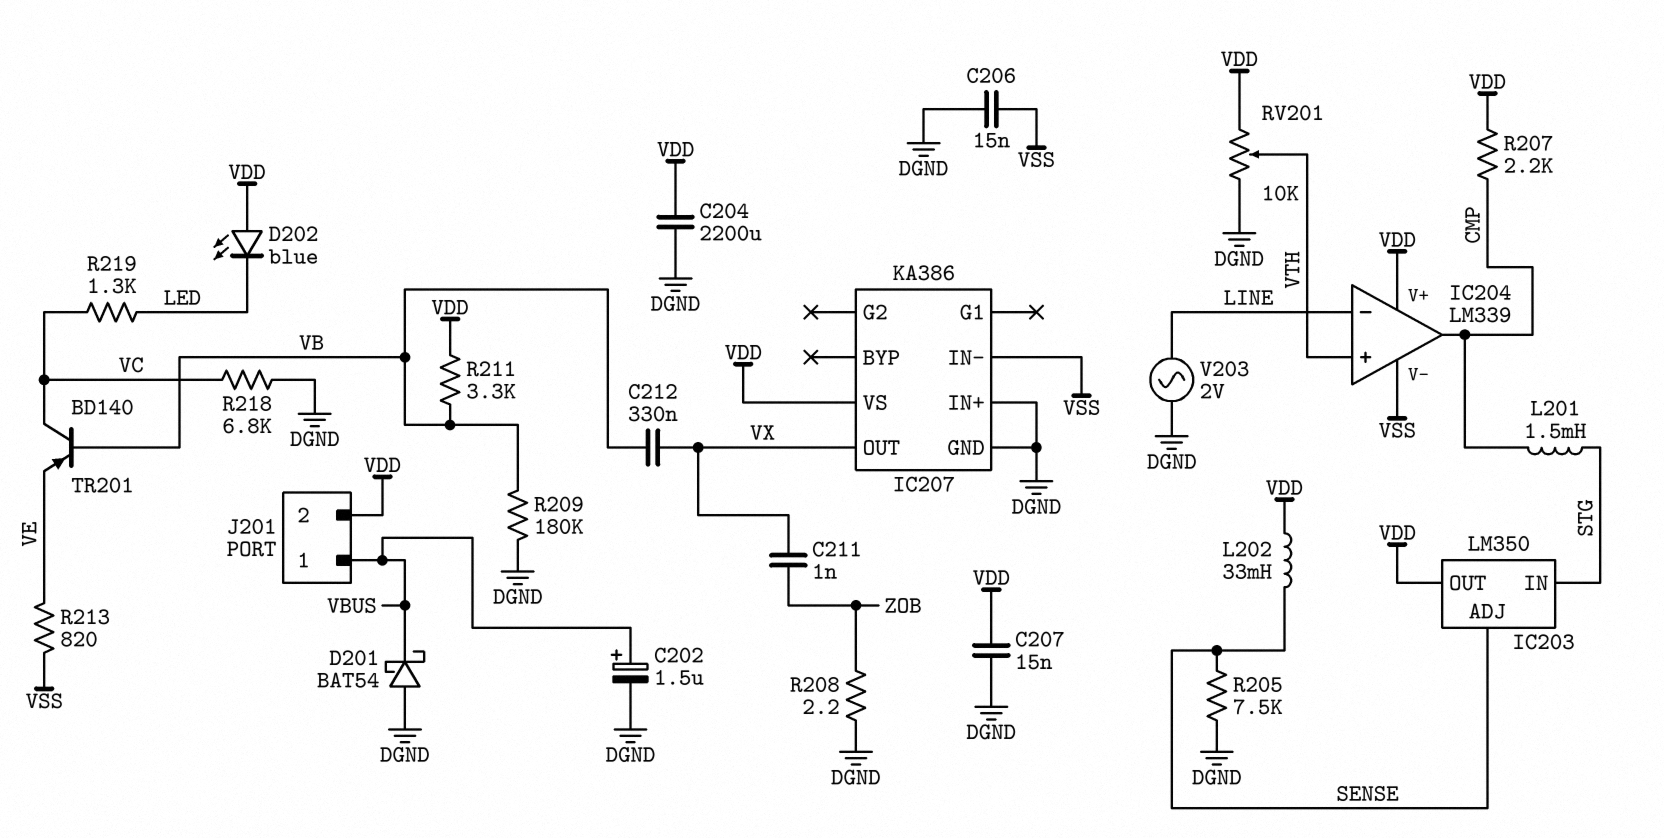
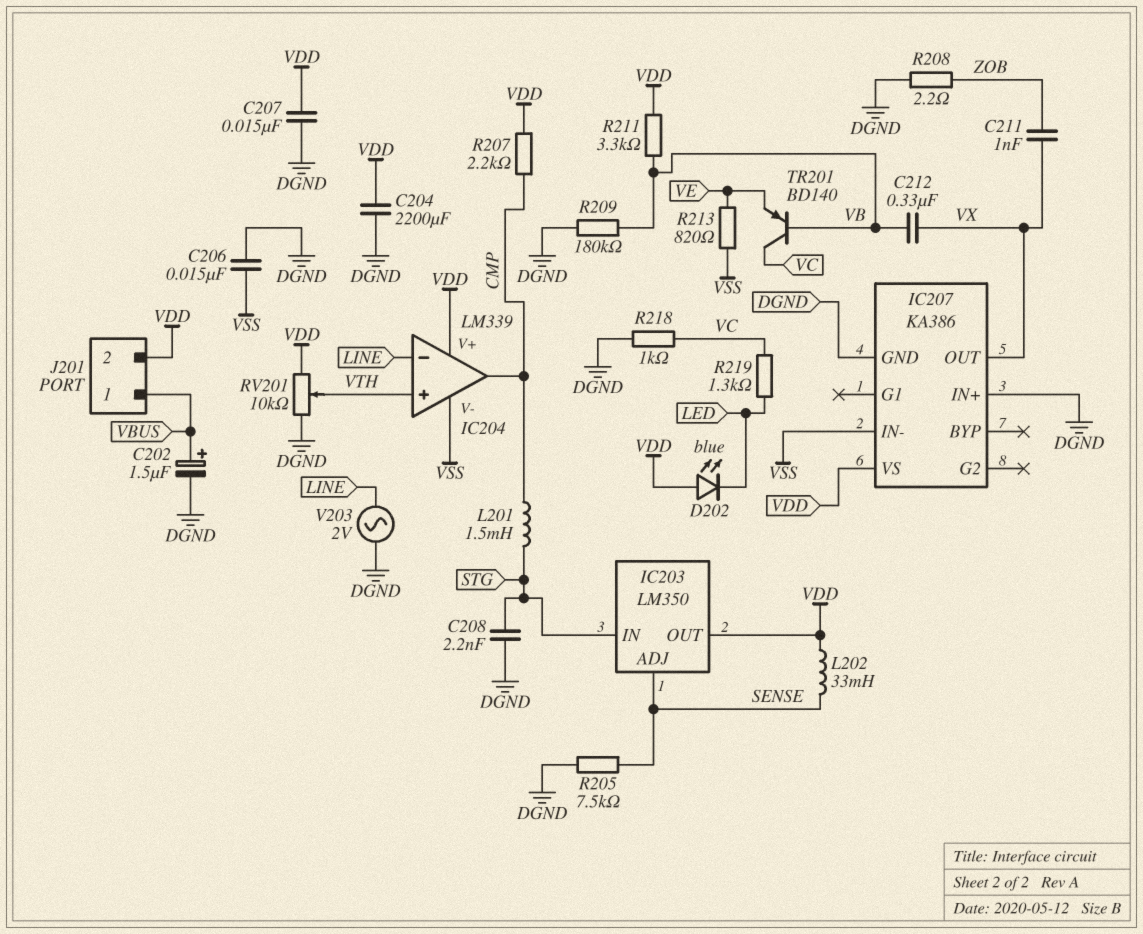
C208: none -> 2.2nF (DGND, STG)
D201: schottky BAT54 (A DGND, K VBUS) -> none
R218: 6.8k (DGND, VC) -> 1k (DGND, VC)

